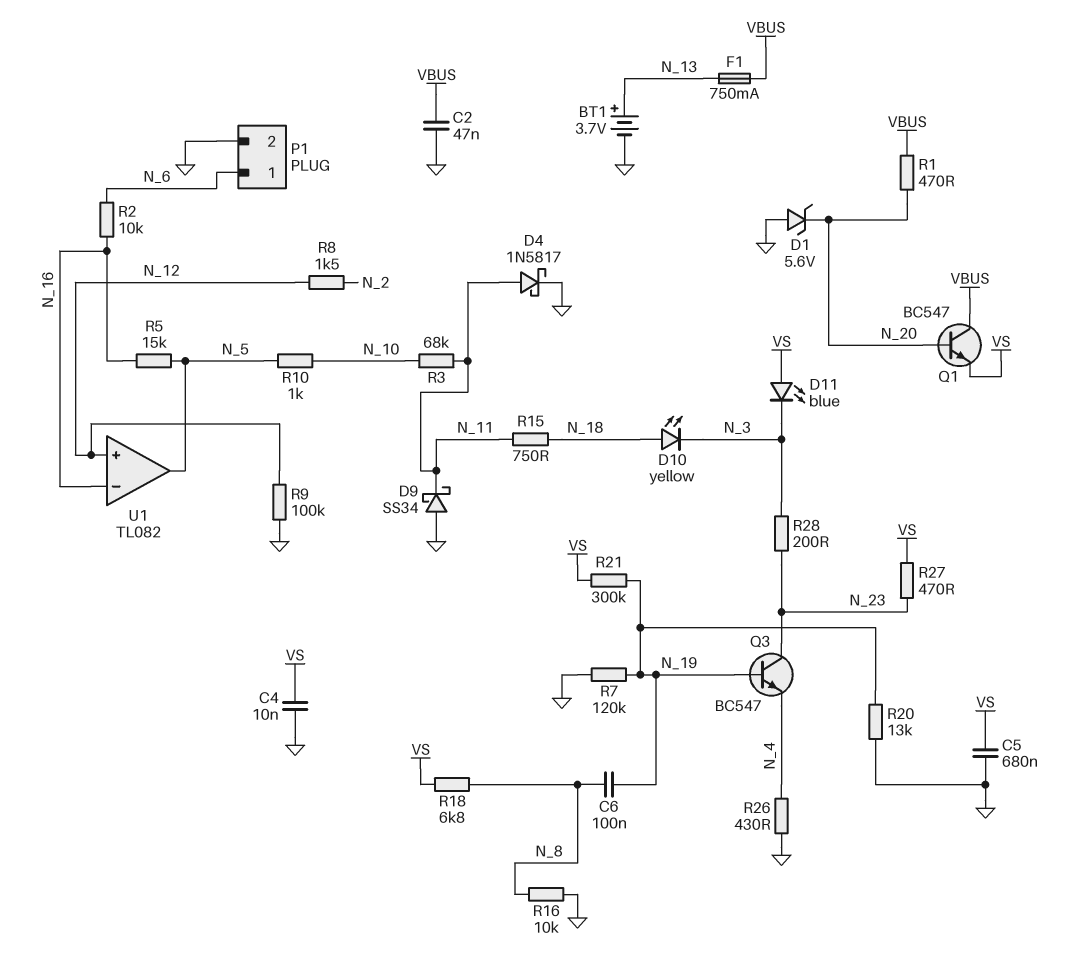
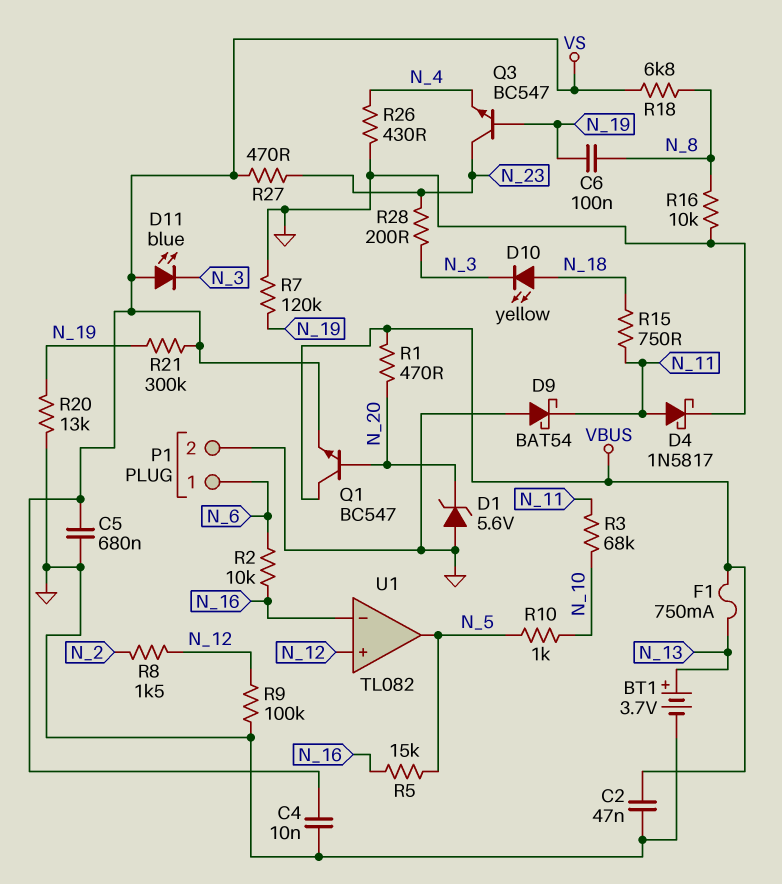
D9: schottky SS34 (A GND, K N_11) -> schottky BAT54 (A GND, K N_11)

